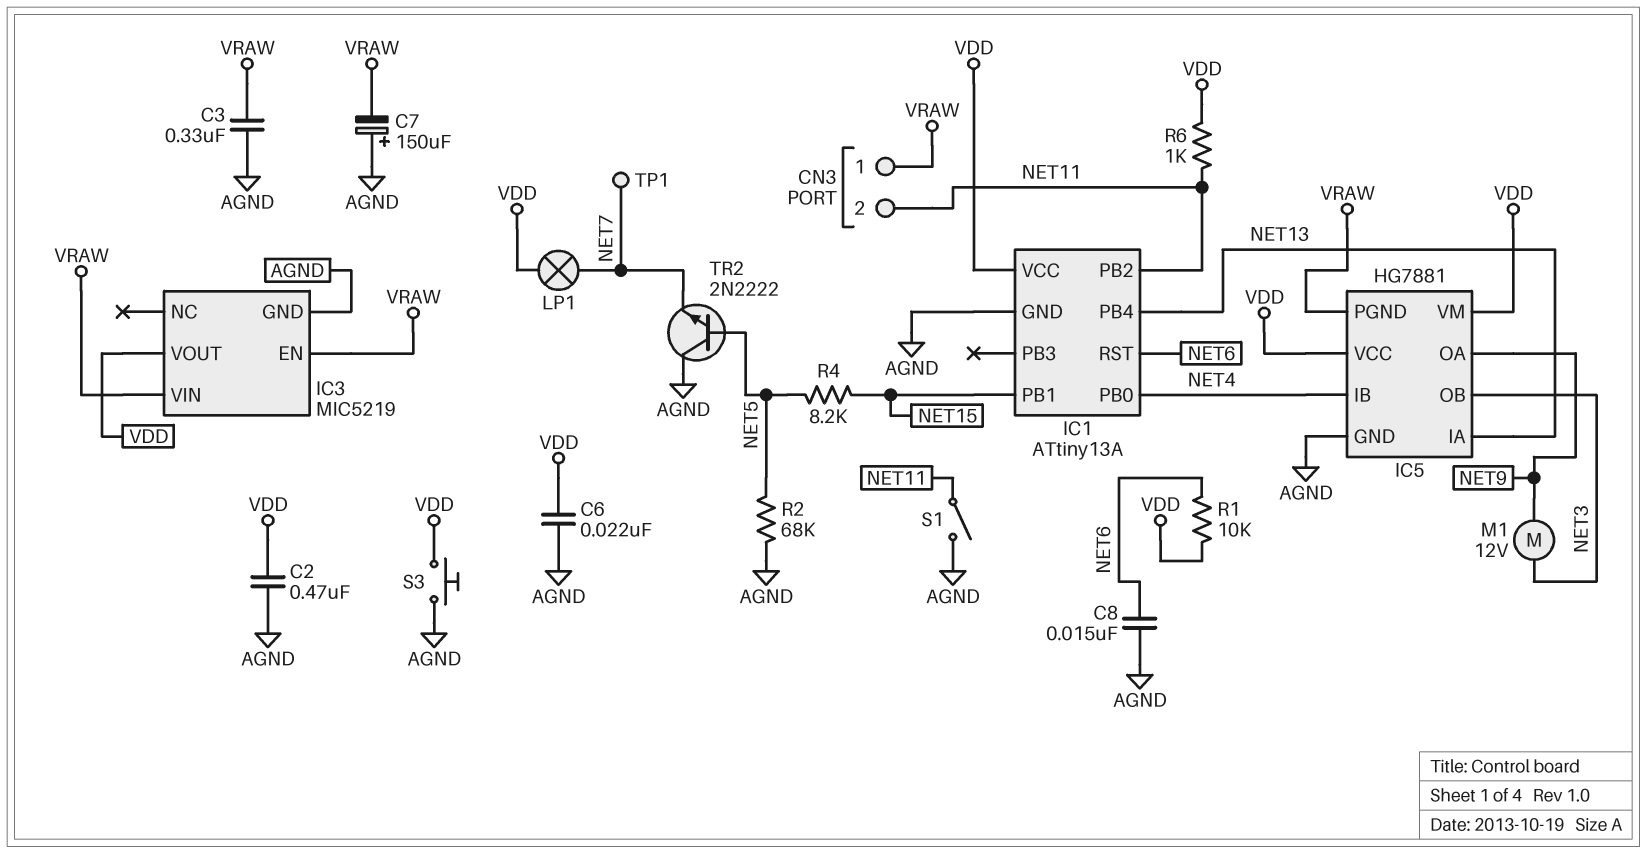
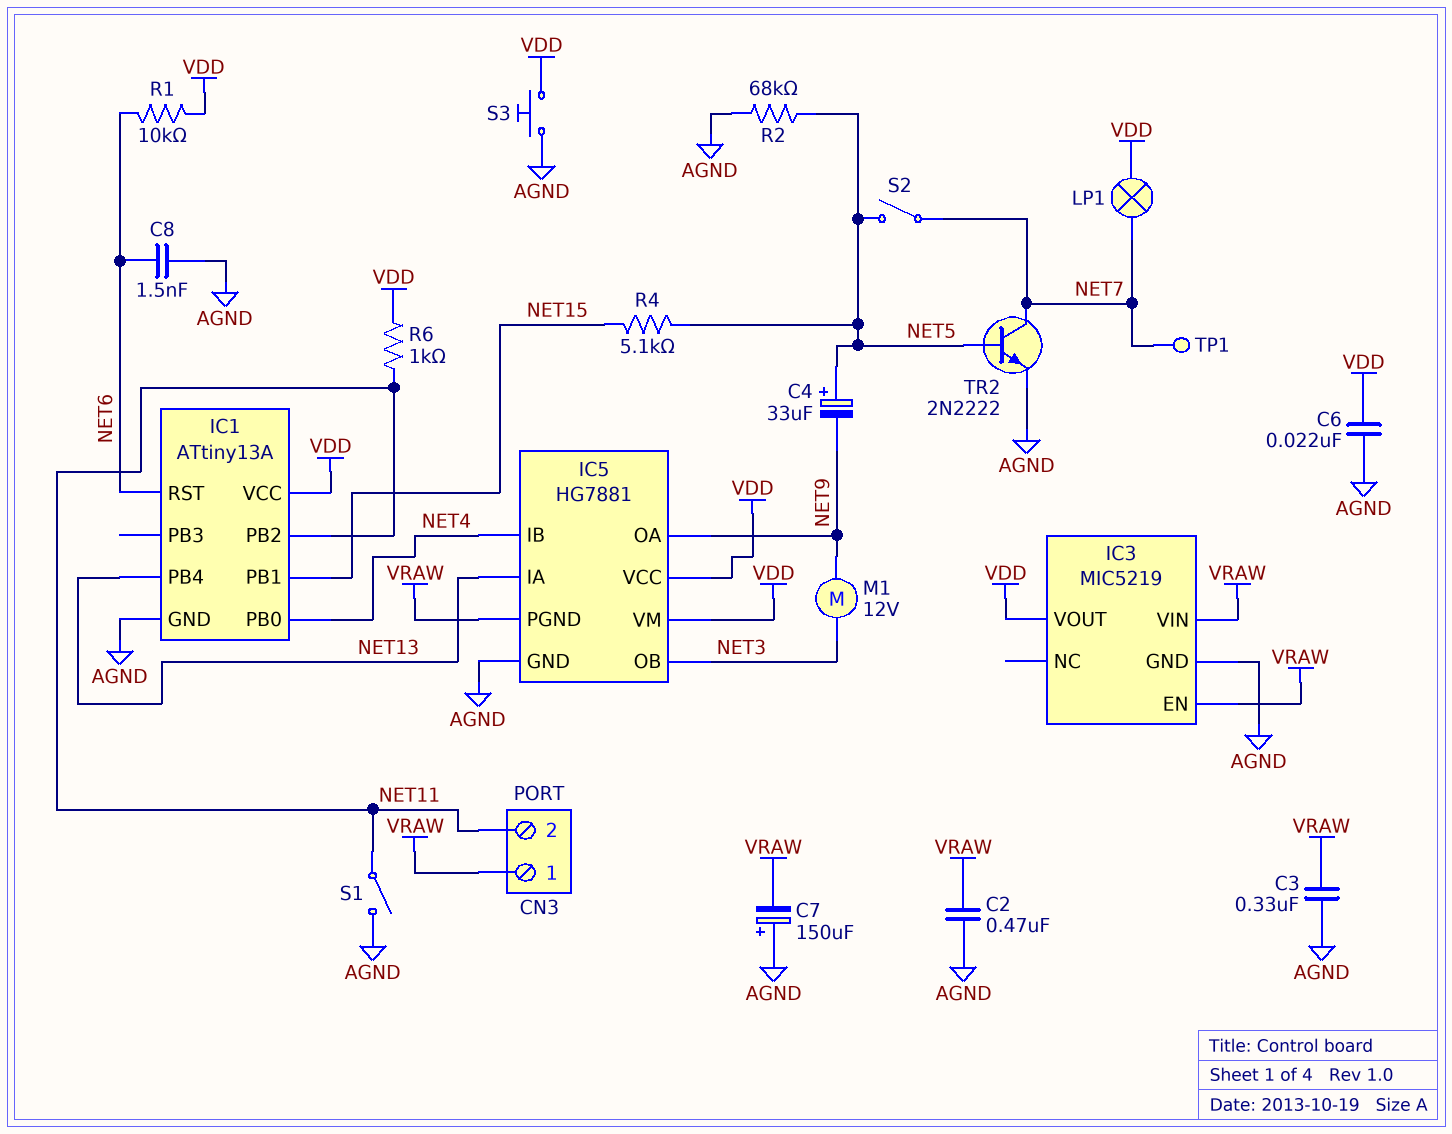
C2: 470nF (AGND, VDD) -> 470nF (AGND, VRAW)
C4: none -> 33uF (plus NET5, minus NET9)
C8: 15nF (AGND, NET6) -> 1.5nF (AGND, NET6)
R4: 8.2k (NET5, NET15) -> 5.1k (NET5, NET15)
S2: none -> switch (NET5, NET7)
TR2: NPN 2N2222 (B NET5, C AGND, E NET7) -> NPN 2N2222 (B NET5, C NET7, E AGND)

